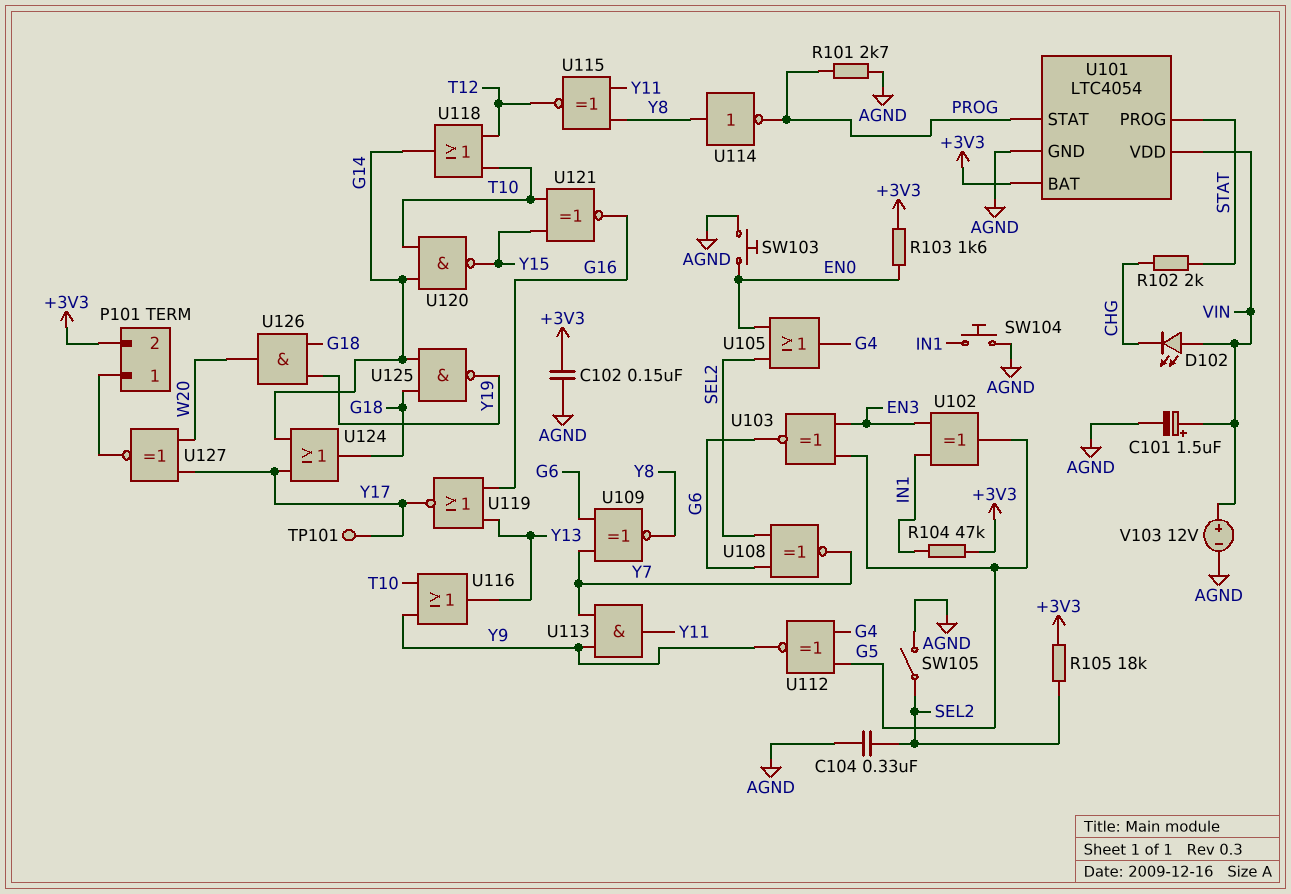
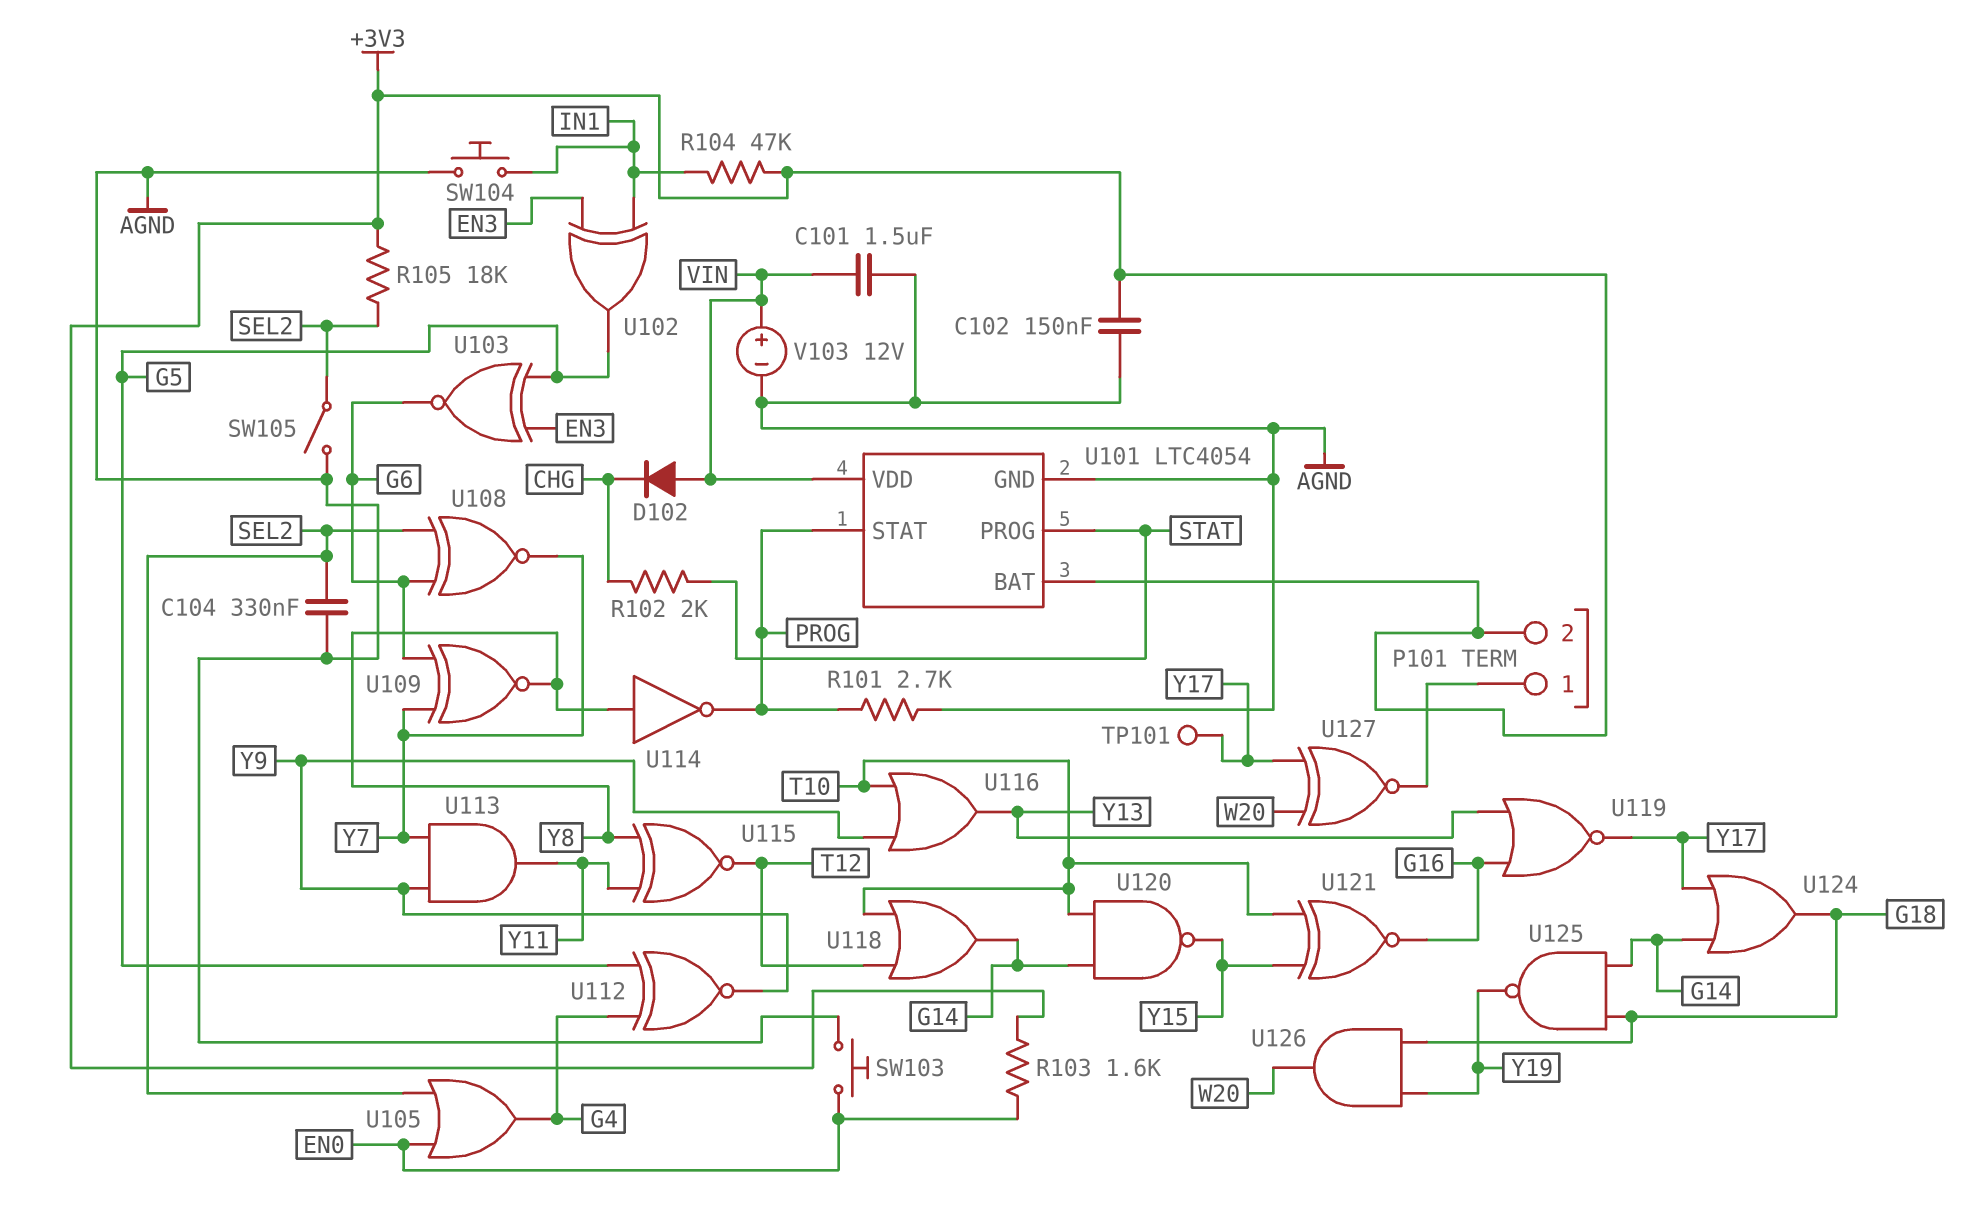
C101: 1.5uF (plus VIN, minus AGND) -> 1.5uF (AGND, VIN)
D102: LED (A VIN, K CHG) -> diode (A VIN, K CHG)

